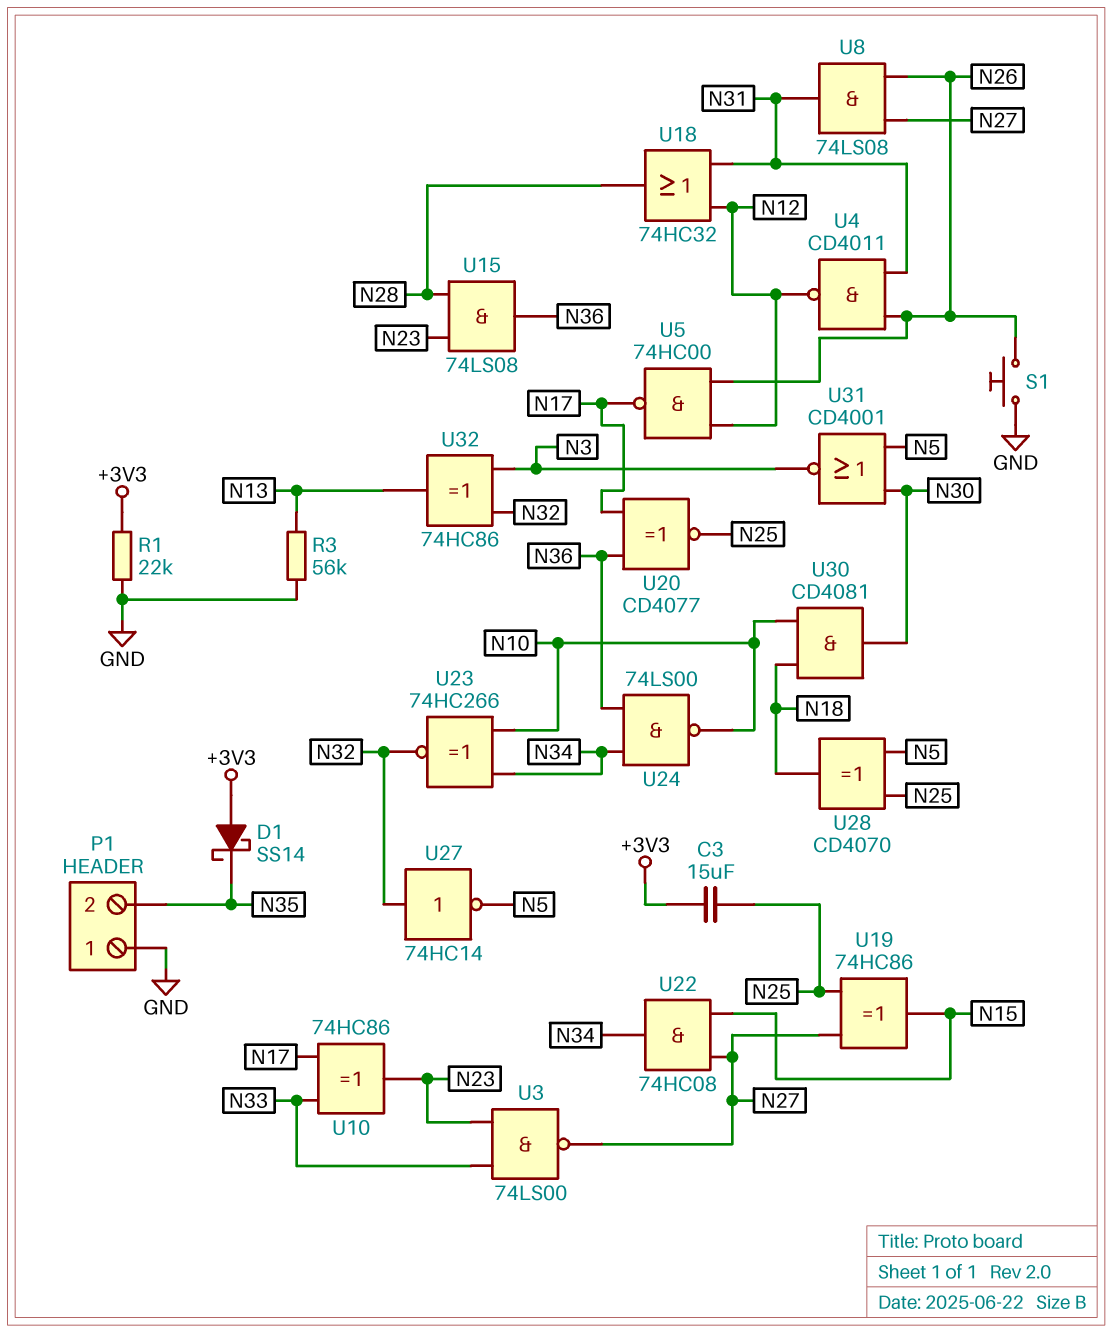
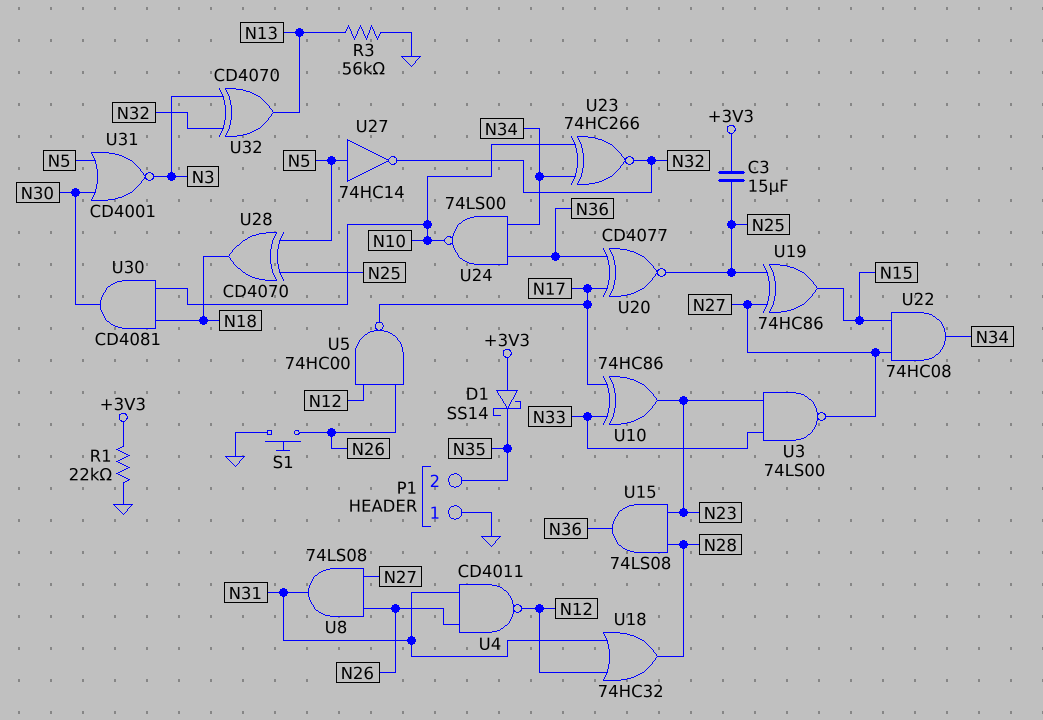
U27: NOT 74HC14 (in N32, out N5) -> NOT 74HC14 (in N5, out N32)
U32: XOR 74HC86 (in N3, in N32, out N13) -> XOR CD4070 (in N3, in N32, out N13)

